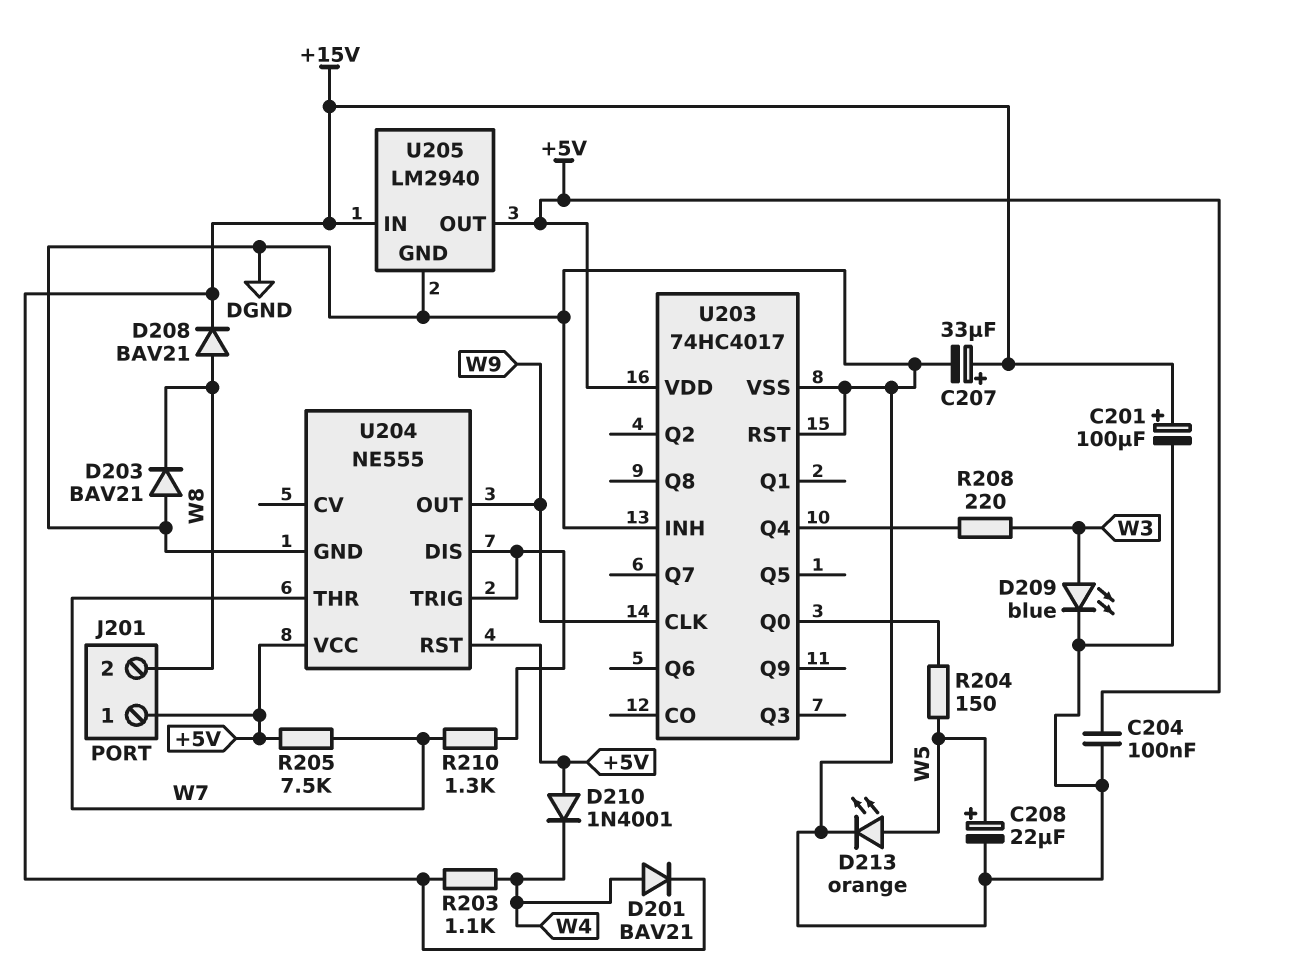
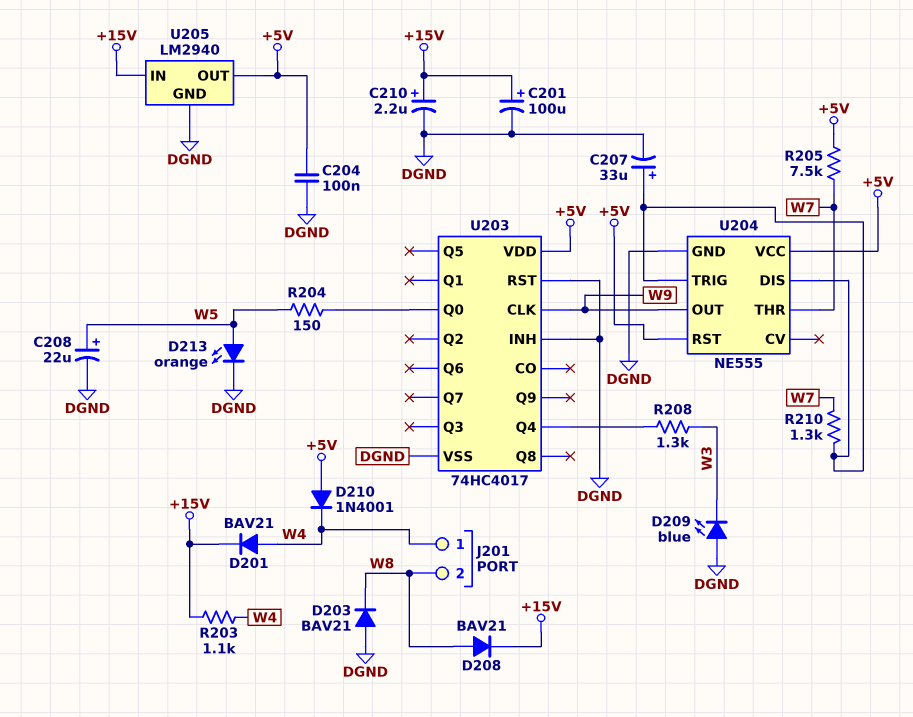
C207: 33uF (plus +15V, minus DGND) -> 33uF (plus U204/DIS, minus DGND)
C210: none -> 2.2uF (plus +15V, minus DGND)
D209: LED blue (A W3, K DGND) -> LED blue (A DGND, K W3)
J201 pin 1: +5V -> W4
R208: 220 (U203/Q4, W3) -> 1.3k (U203/Q4, W3)

